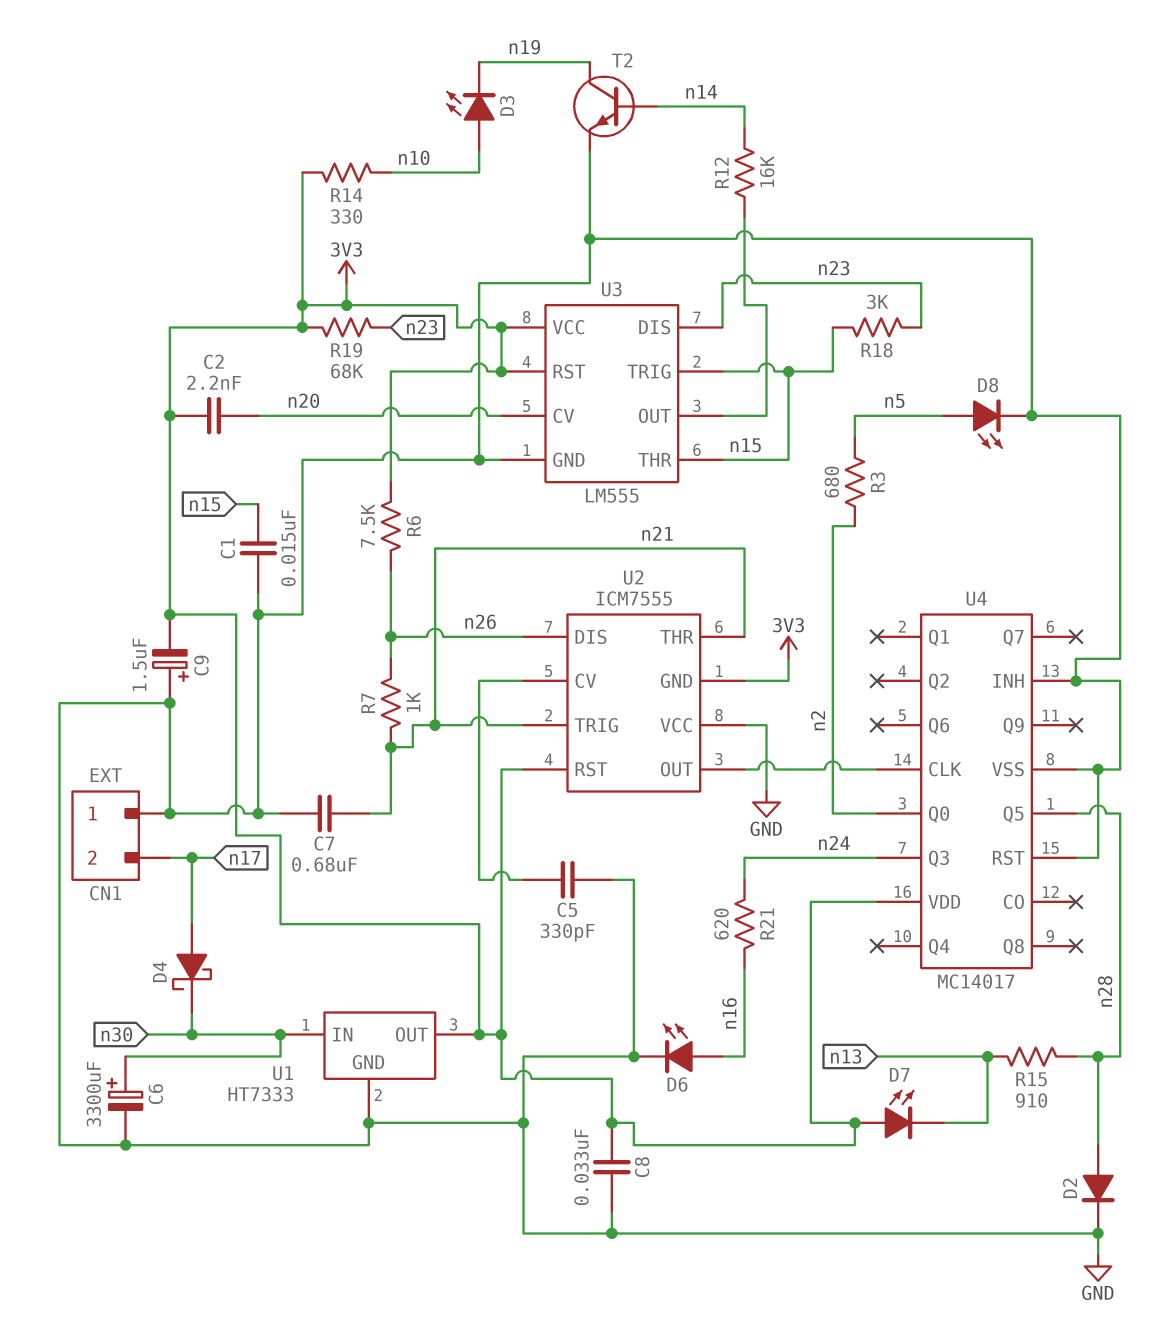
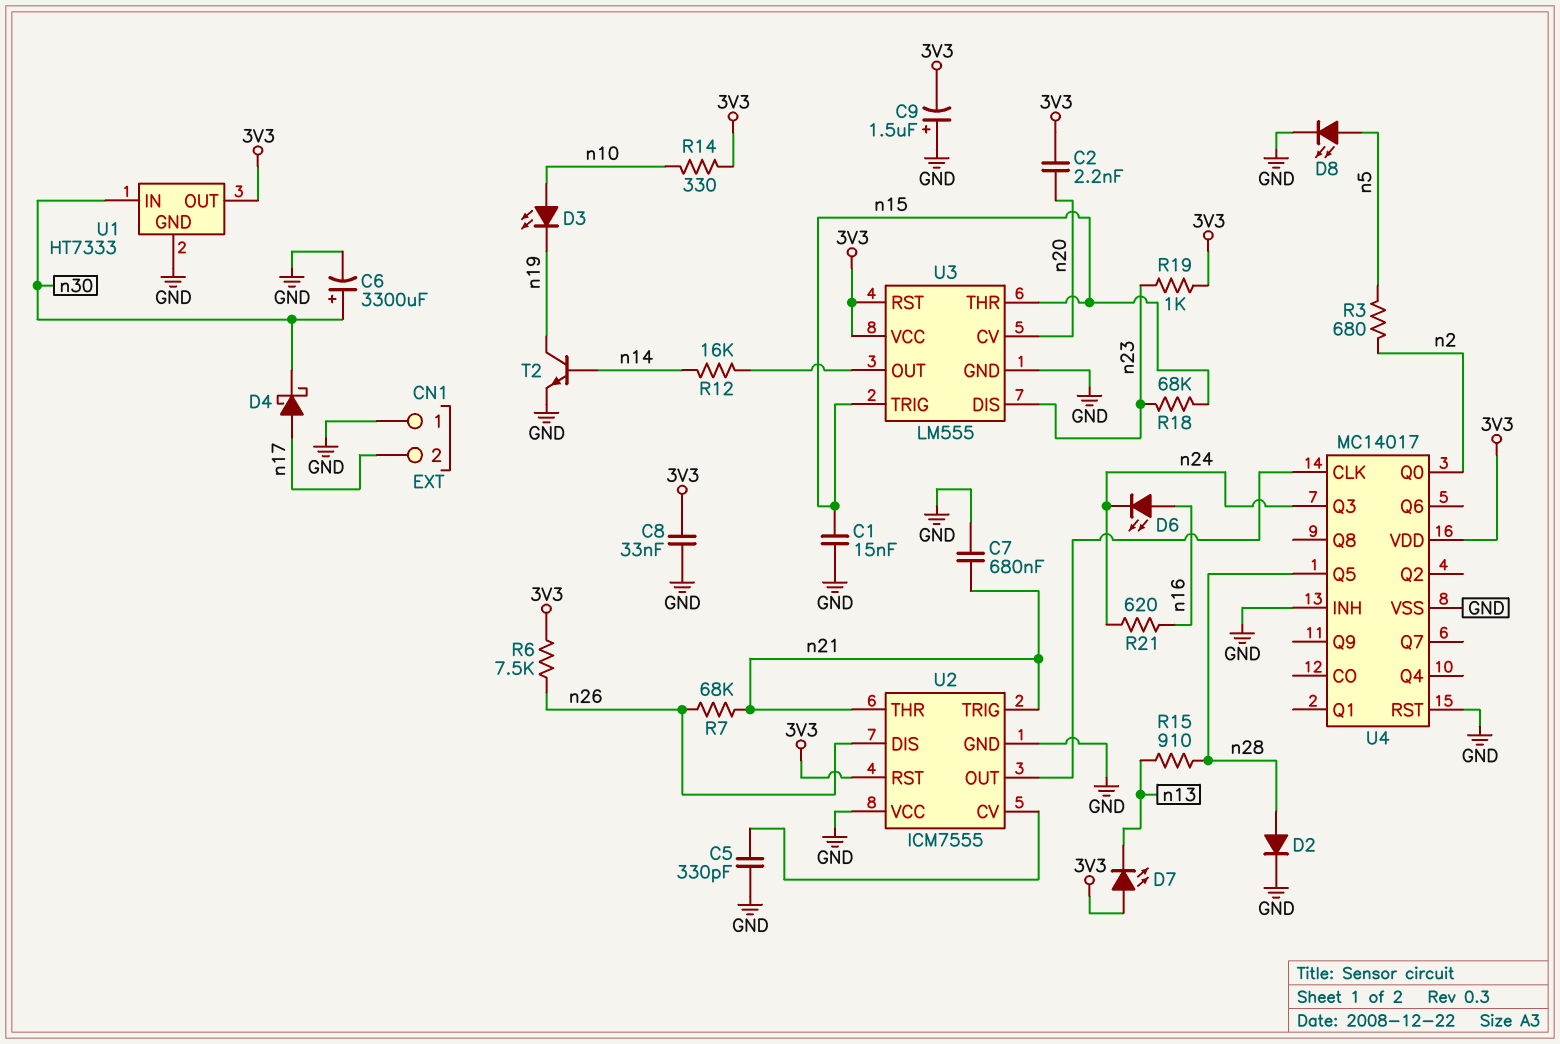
D6: LED (A n16, K GND) -> LED (A n16, K n24)
R7: 1k (n21, n26) -> 68k (n21, n26)
R18: 3k (n15, n23) -> 68k (n15, n23)
R19: 68k (3V3, n23) -> 1k (3V3, n23)
U2 pin GND: 3V3 -> GND

